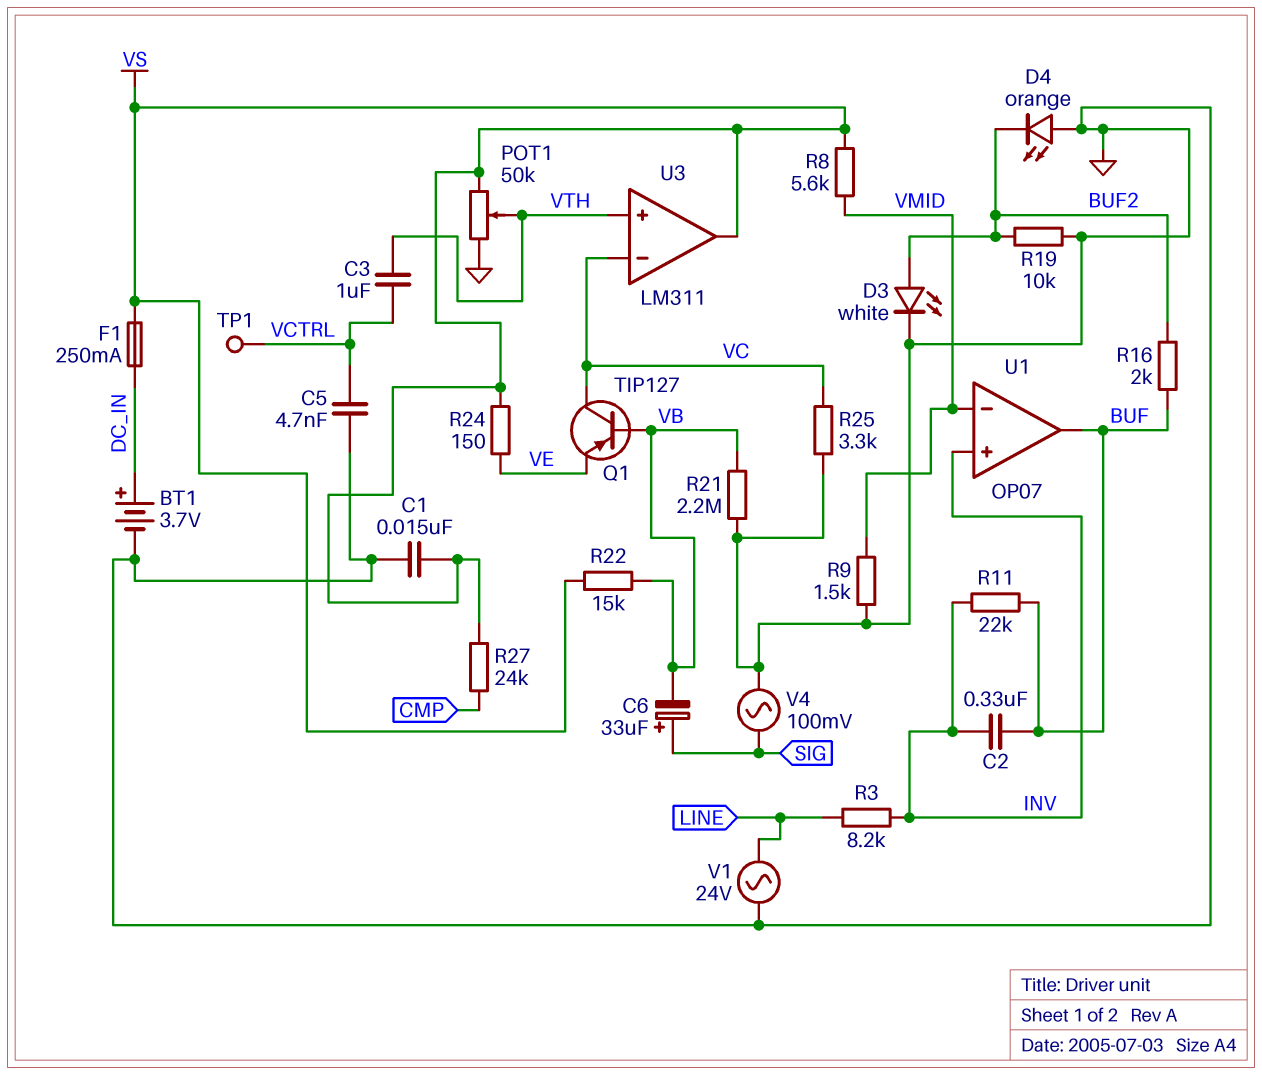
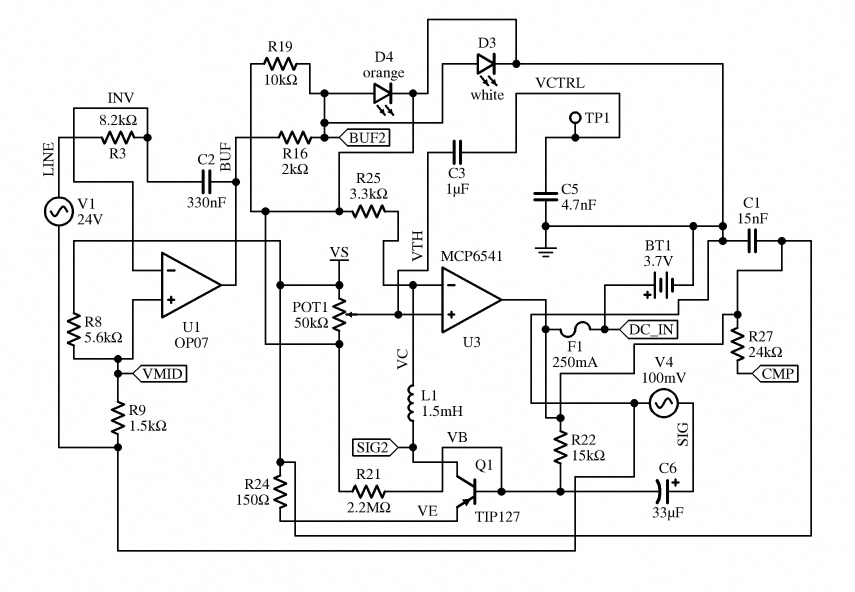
D4: LED orange (A GND, K BUF2) -> LED orange (A BUF2, K GND)
L1: none -> 1.5mH (SIG2, VC)
Q1: PNP TIP127 (B VB, C VC, E VE) -> PNP TIP127 (B VB, C SIG2, E VE)
R11: 22k (BUF, INV) -> none
U1 pin in+: INV -> VMID
U1 pin in-: VMID -> INV
U3: LM311 -> MCP6541

